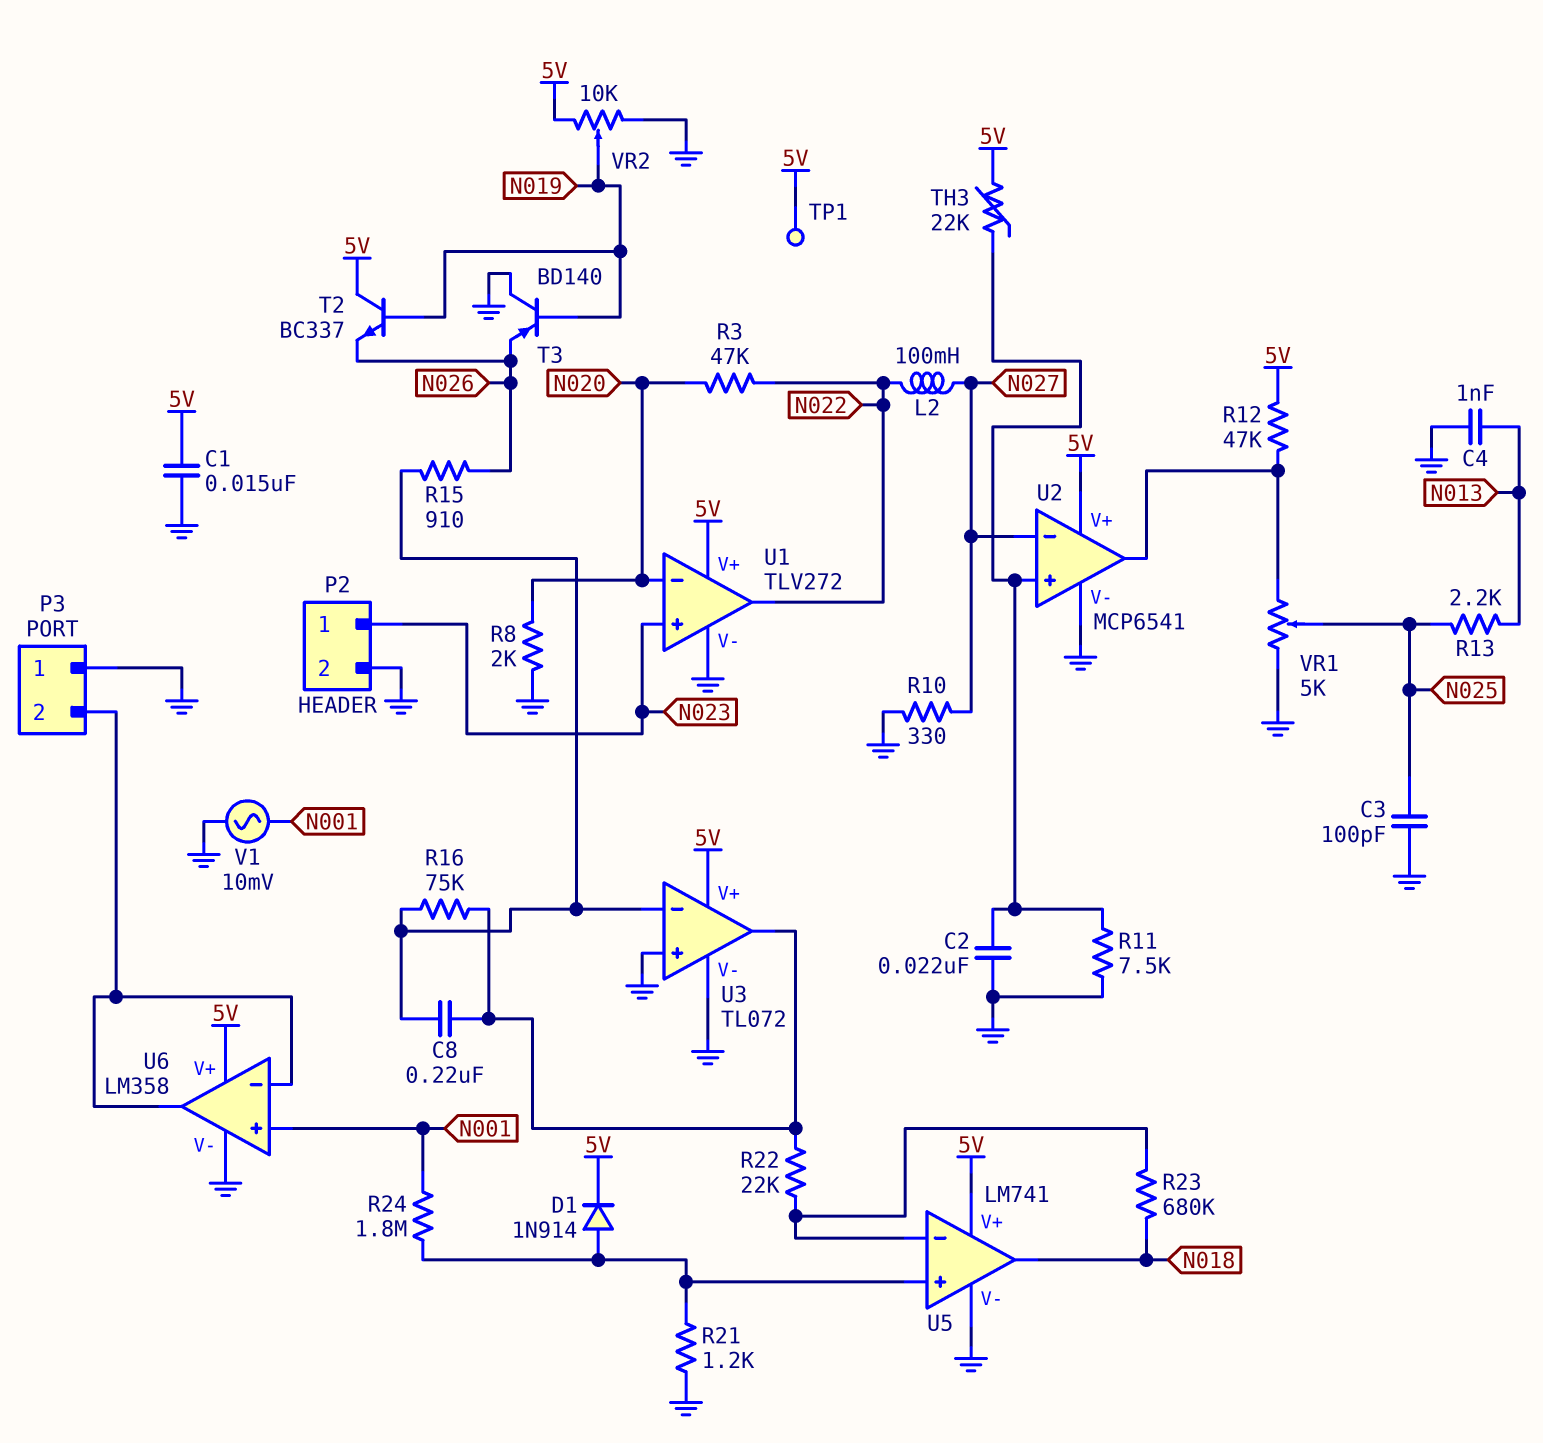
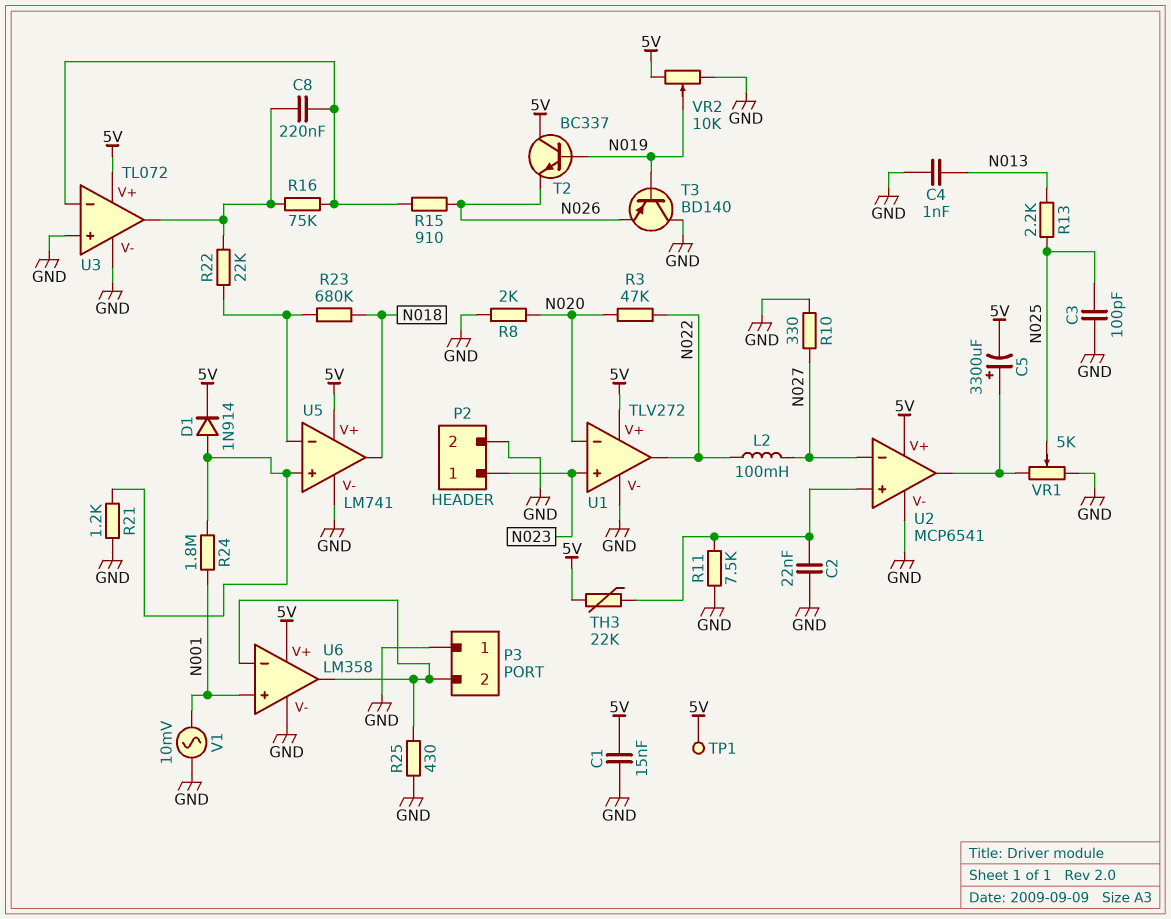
C5: none -> 3300uF (plus U2/out, minus 5V)
R12: 47k (5V, U2/out) -> none
R25: none -> 430 (GND, P3/2)

